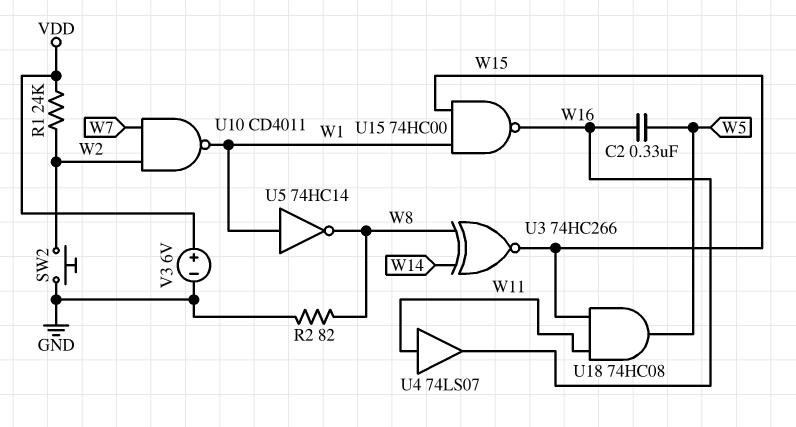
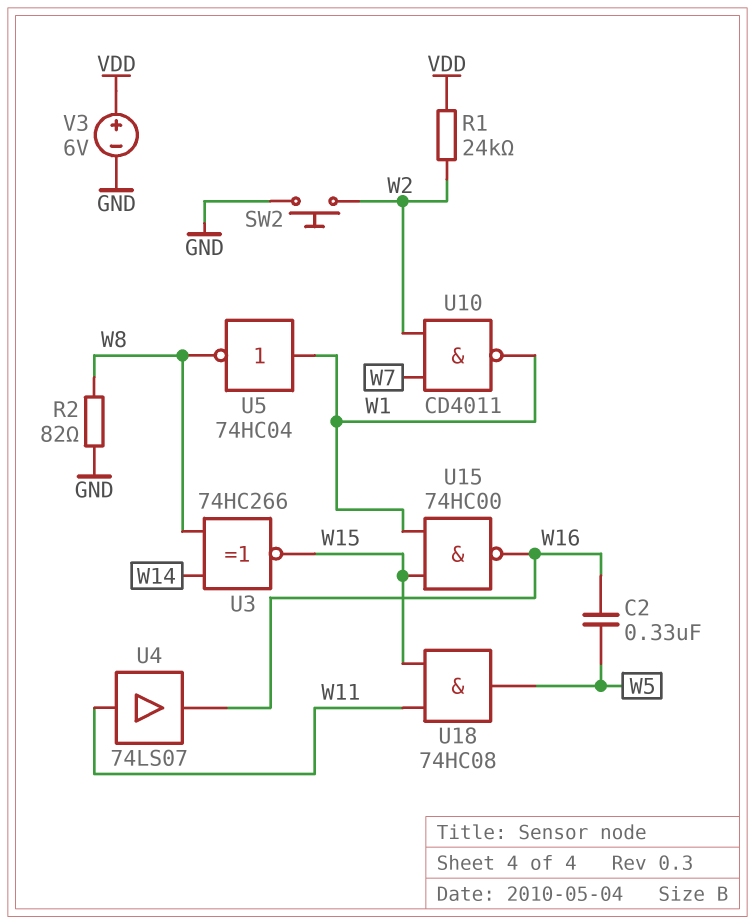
U5: NOT 74HC14 (in W1, out W8) -> NOT 74HC04 (in W1, out W8)

